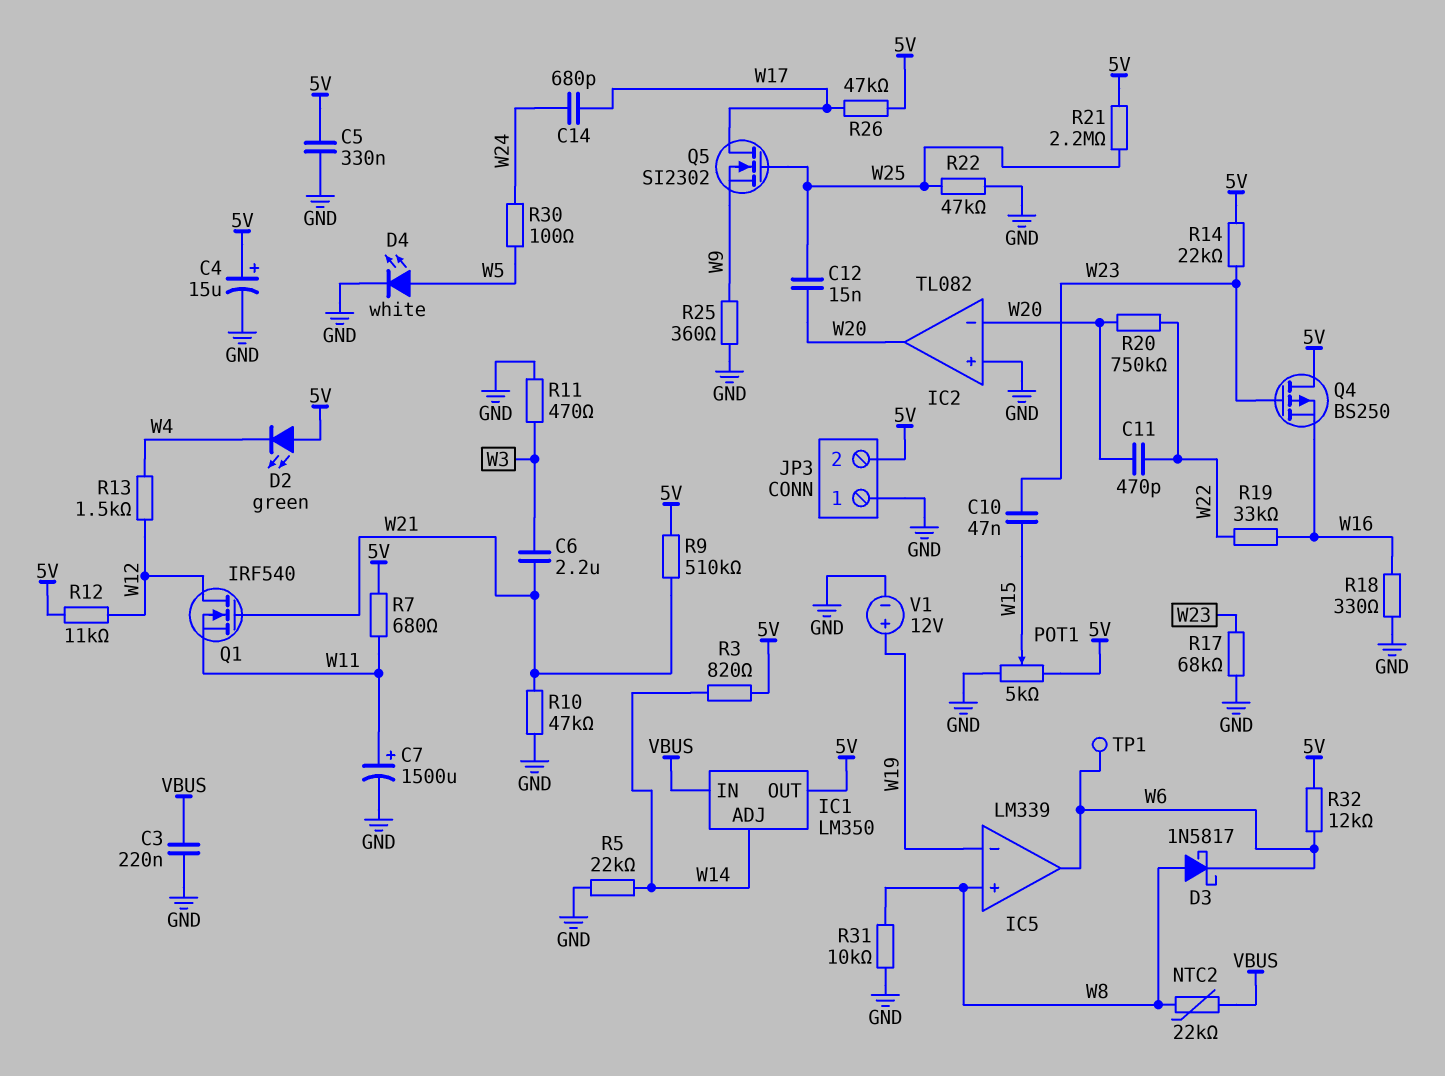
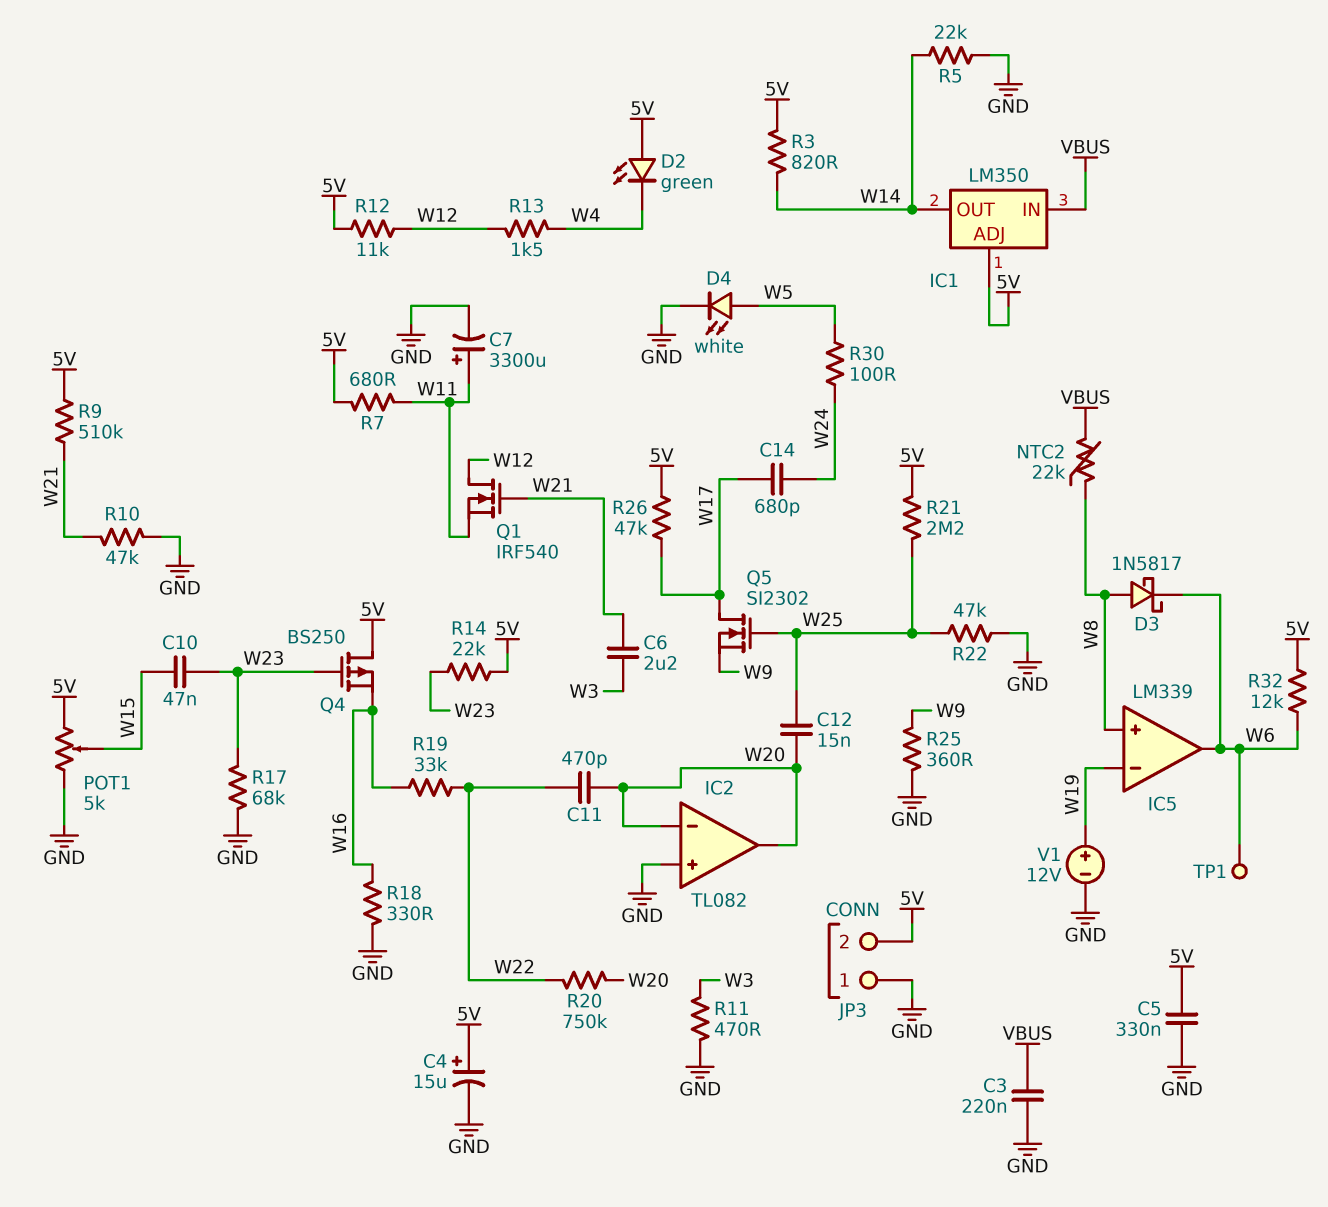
C7: 1500uF (plus W11, minus GND) -> 3300uF (plus W11, minus GND)
IC1 pin ADJ: W14 -> 5V
IC1 pin OUT: 5V -> W14
R31: 10k (GND, W8) -> none

